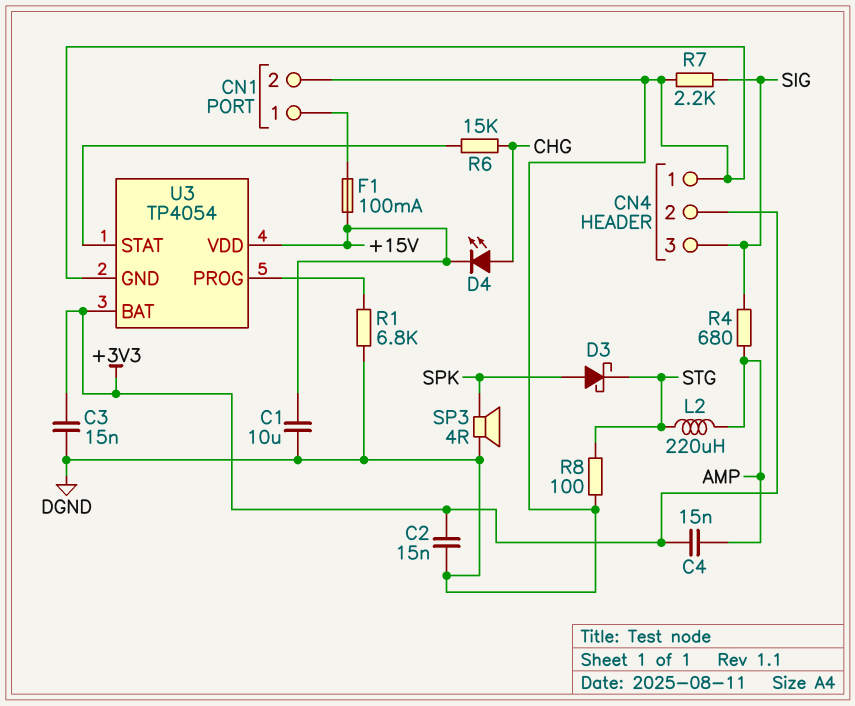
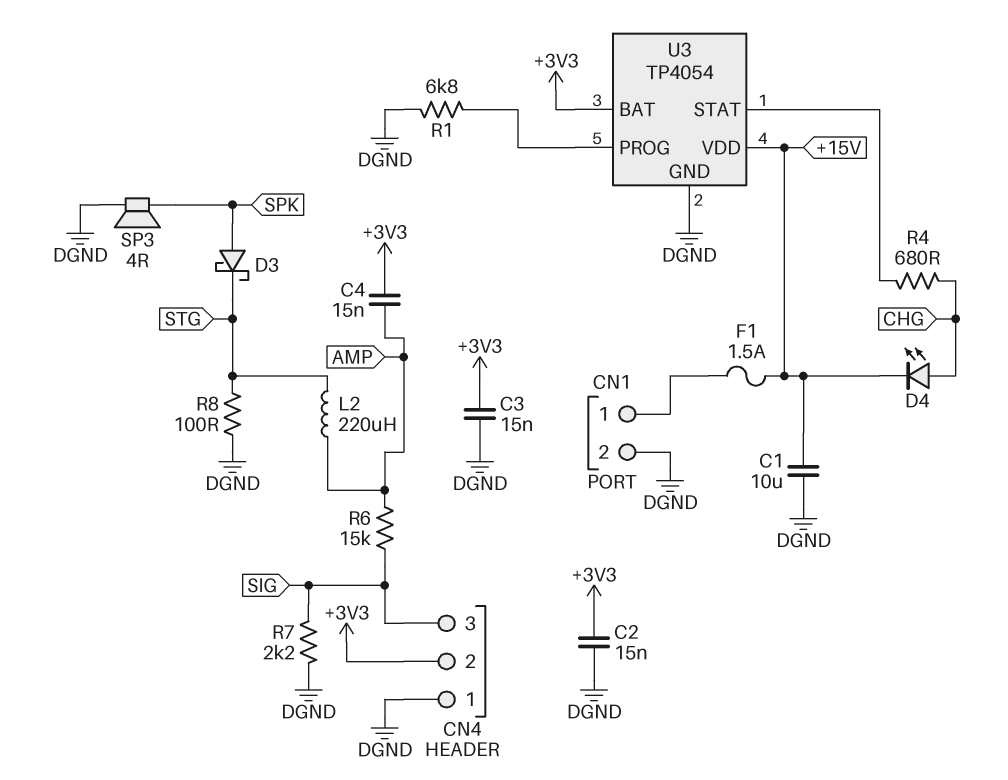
F1: 100mA (+15V, CN1/1) -> 1.5A (+15V, CN1/1)
R4: 680 (AMP, SIG) -> 680 (CHG, U3/STAT)
R6: 15k (CHG, U3/STAT) -> 15k (AMP, SIG)

